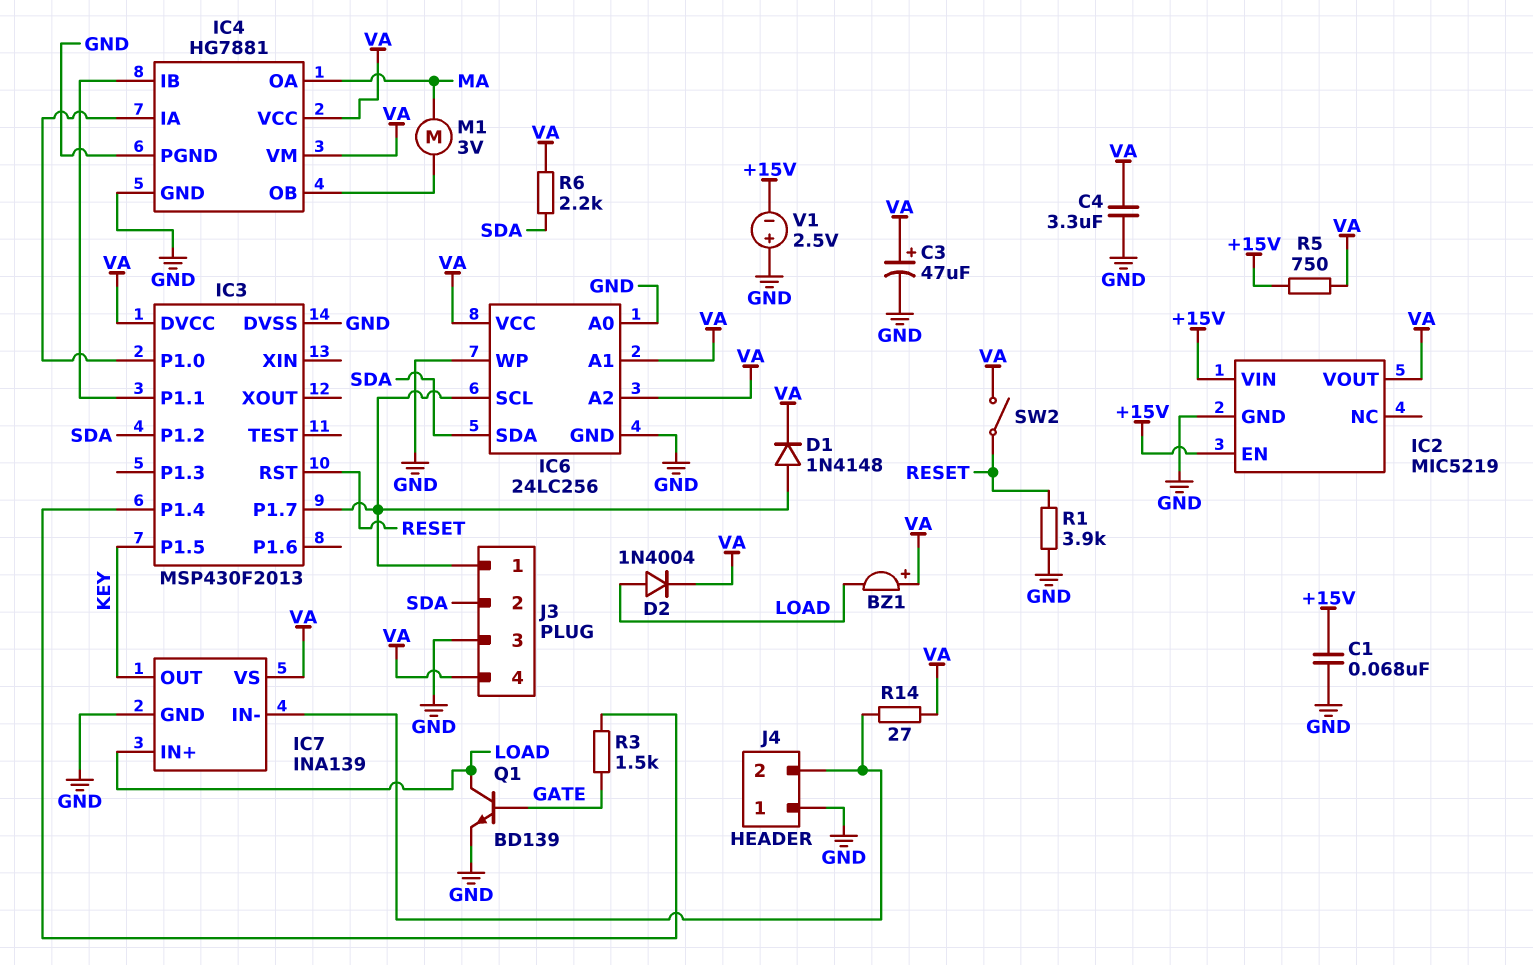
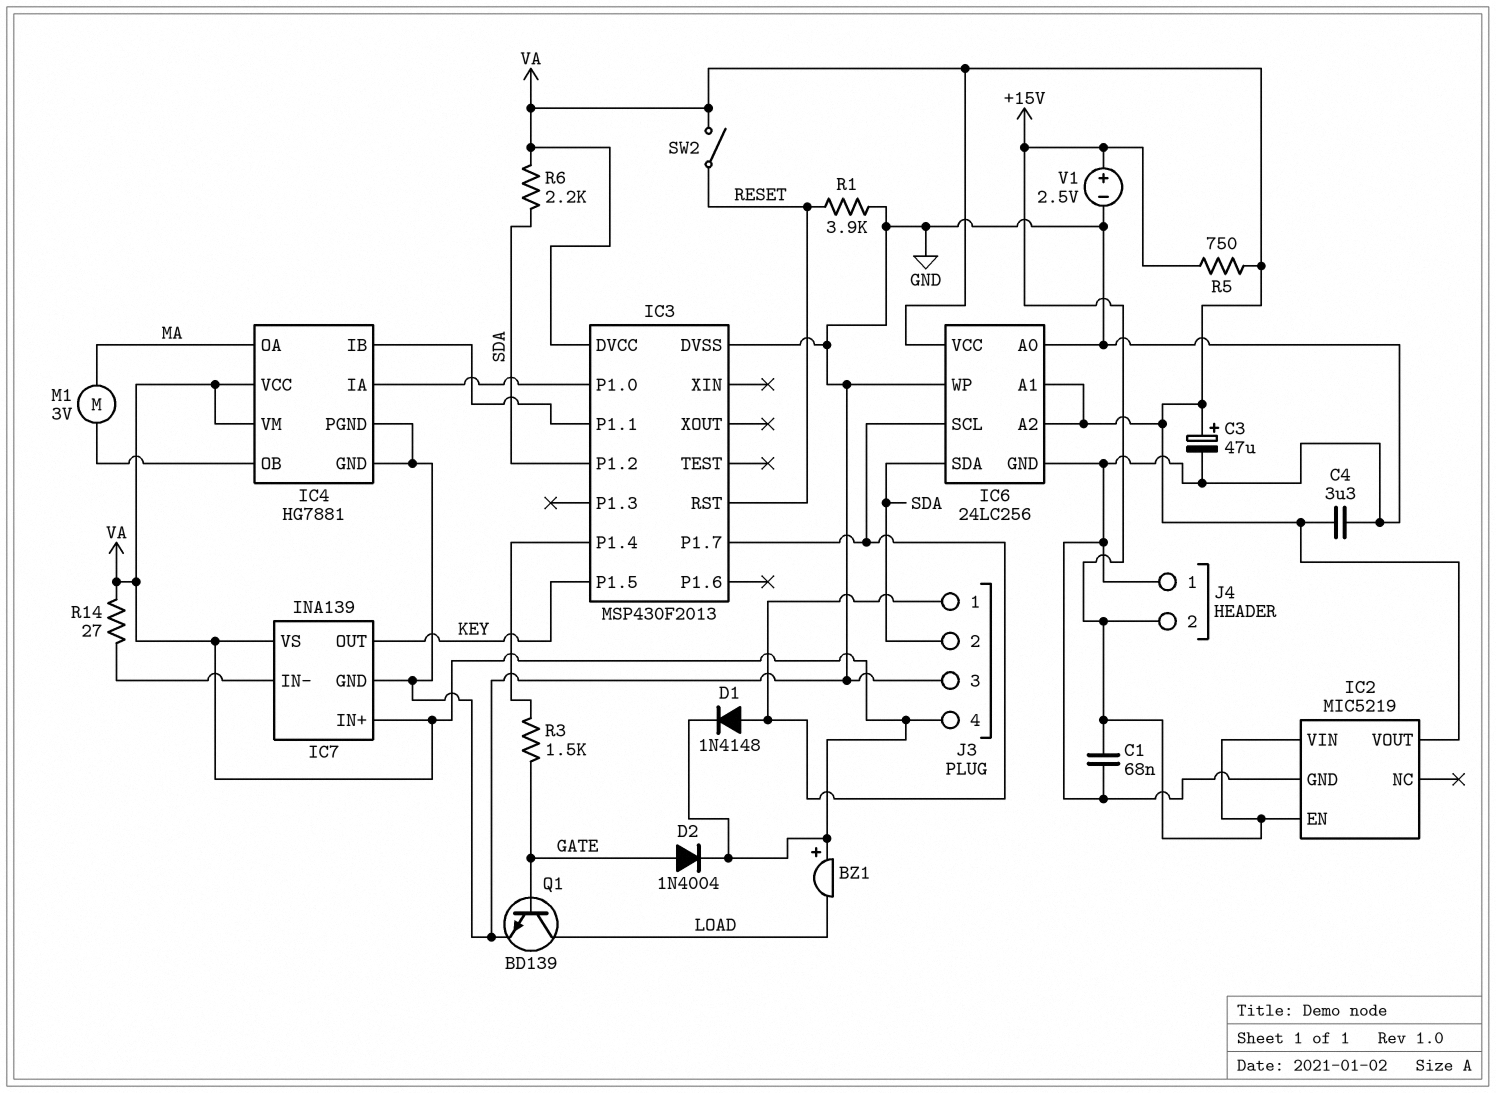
D2: diode 1N4004 (A LOAD, K VA) -> diode 1N4004 (A GATE, K VA)
IC7 pin IN+: LOAD -> VA
J4 pin 2: IC7/IN- -> +15V
V1: 2.5V (plus GND, minus +15V) -> 2.5V (plus +15V, minus GND)

